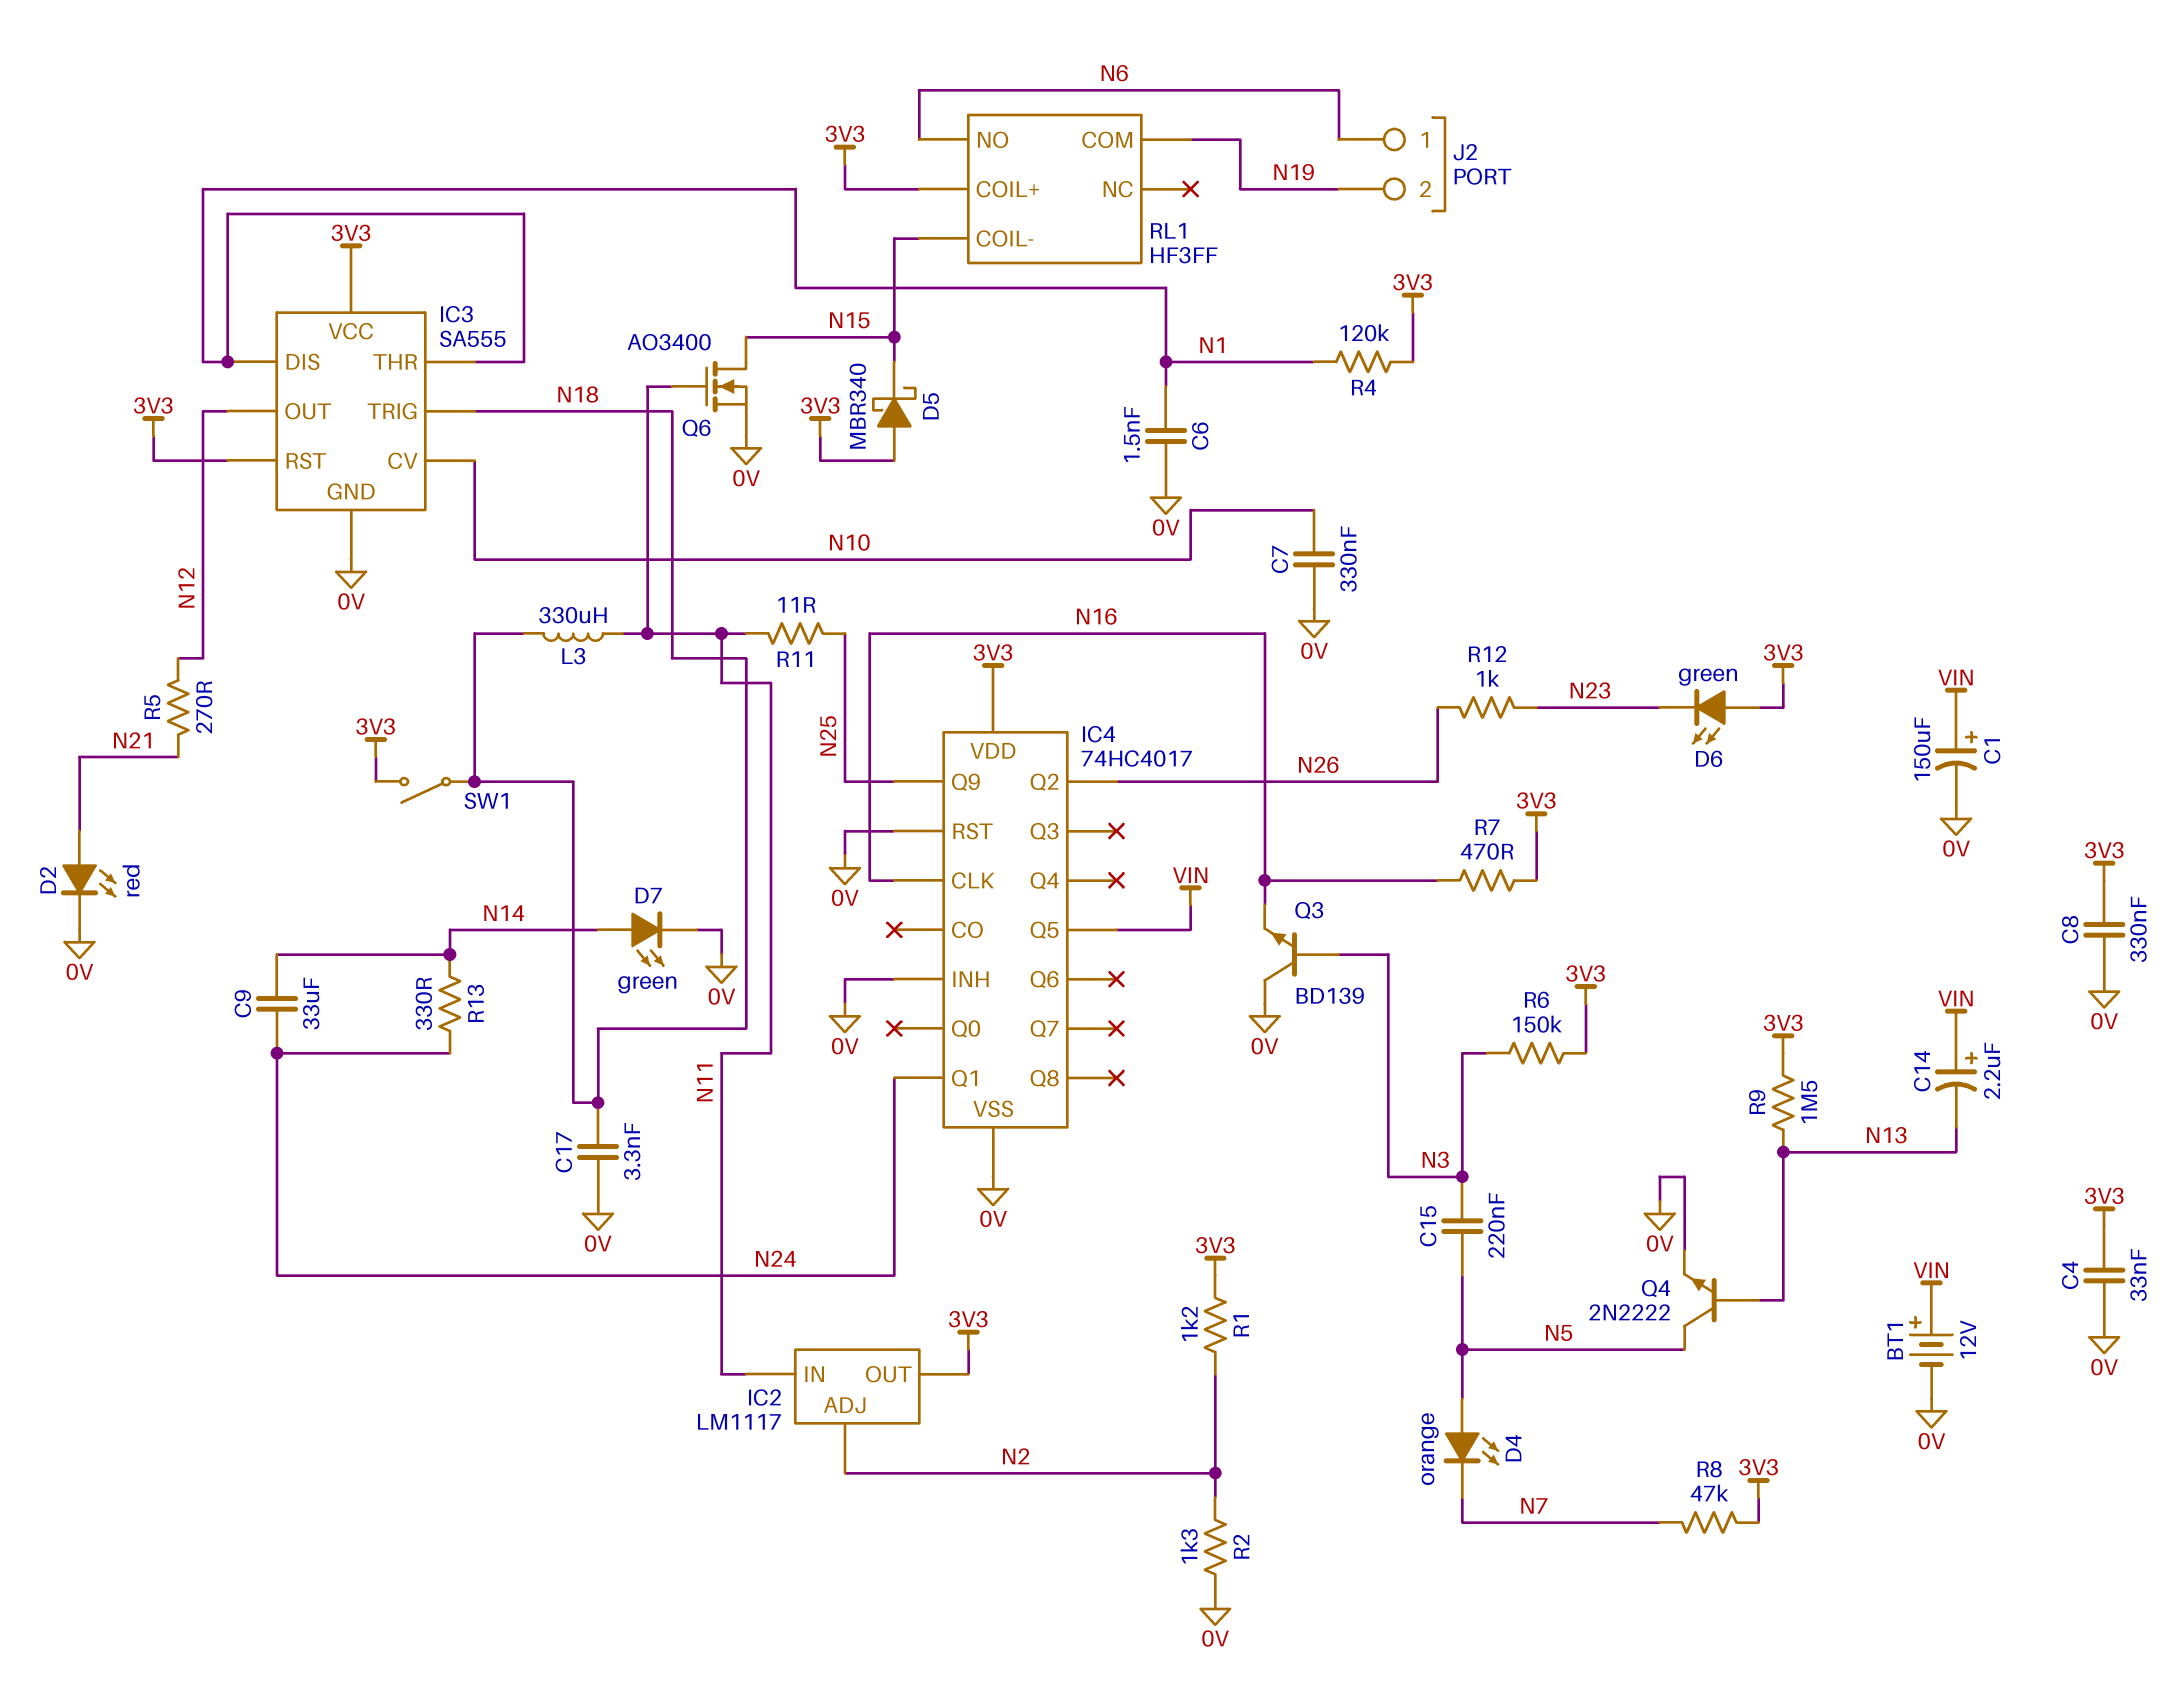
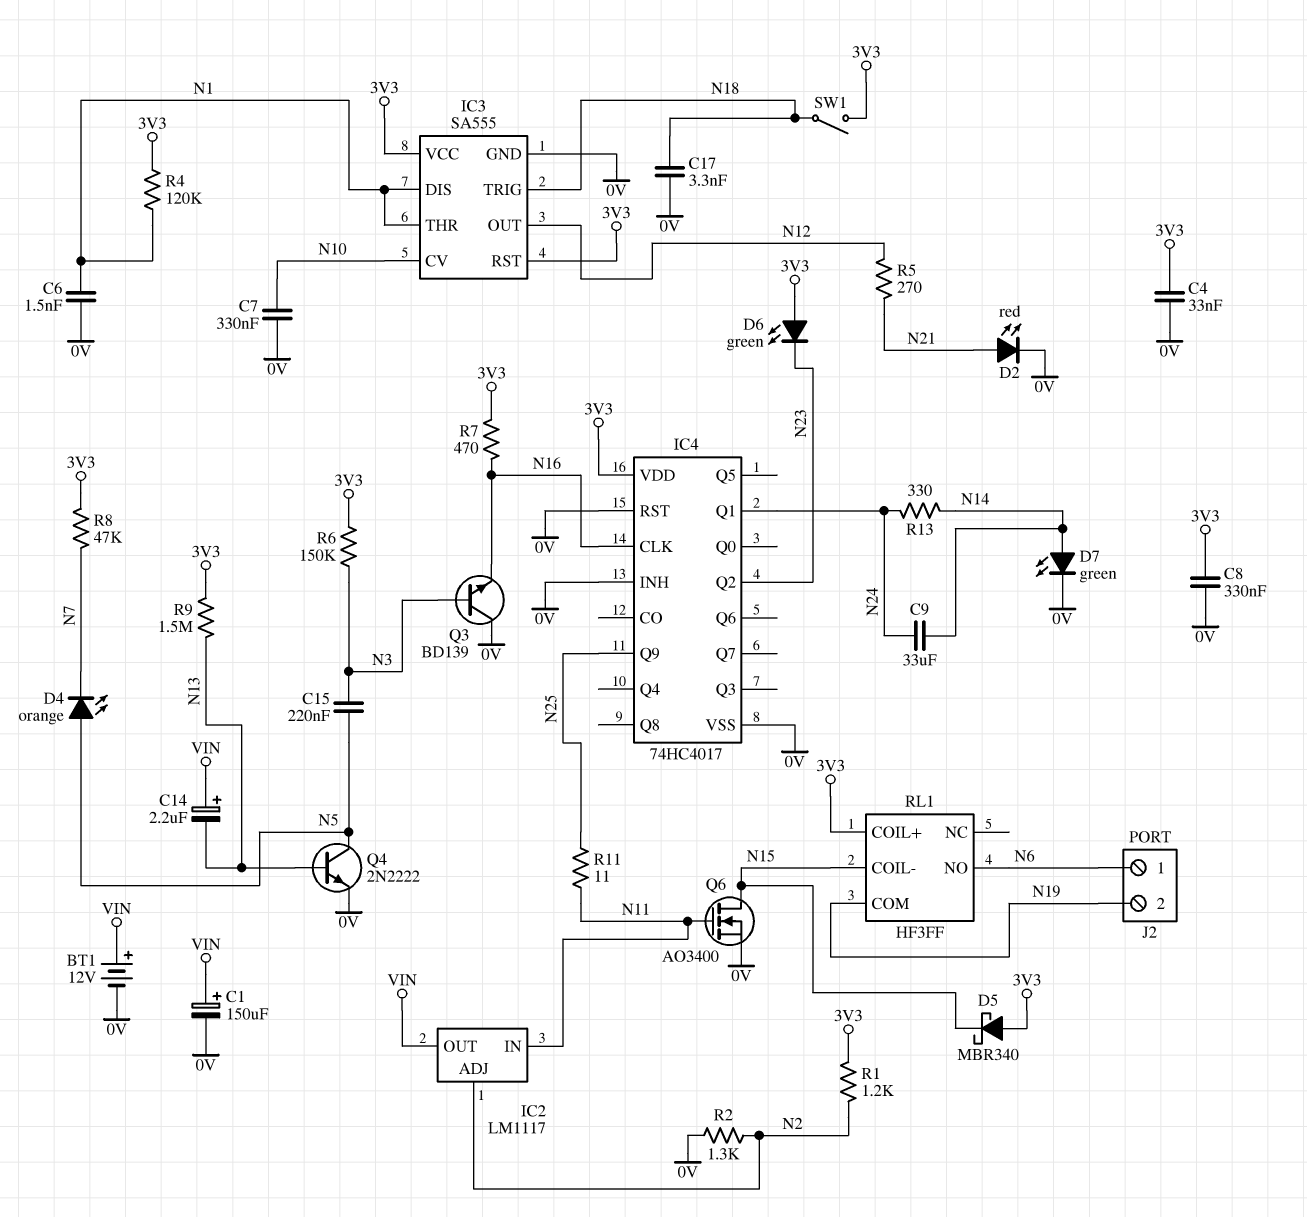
IC2 pin OUT: 3V3 -> VIN
IC4 pin Q2: N26 -> N23
IC4 pin Q5: VIN -> none
L3: 330uH (N11, N18) -> none
R12: 1k (N23, N26) -> none

